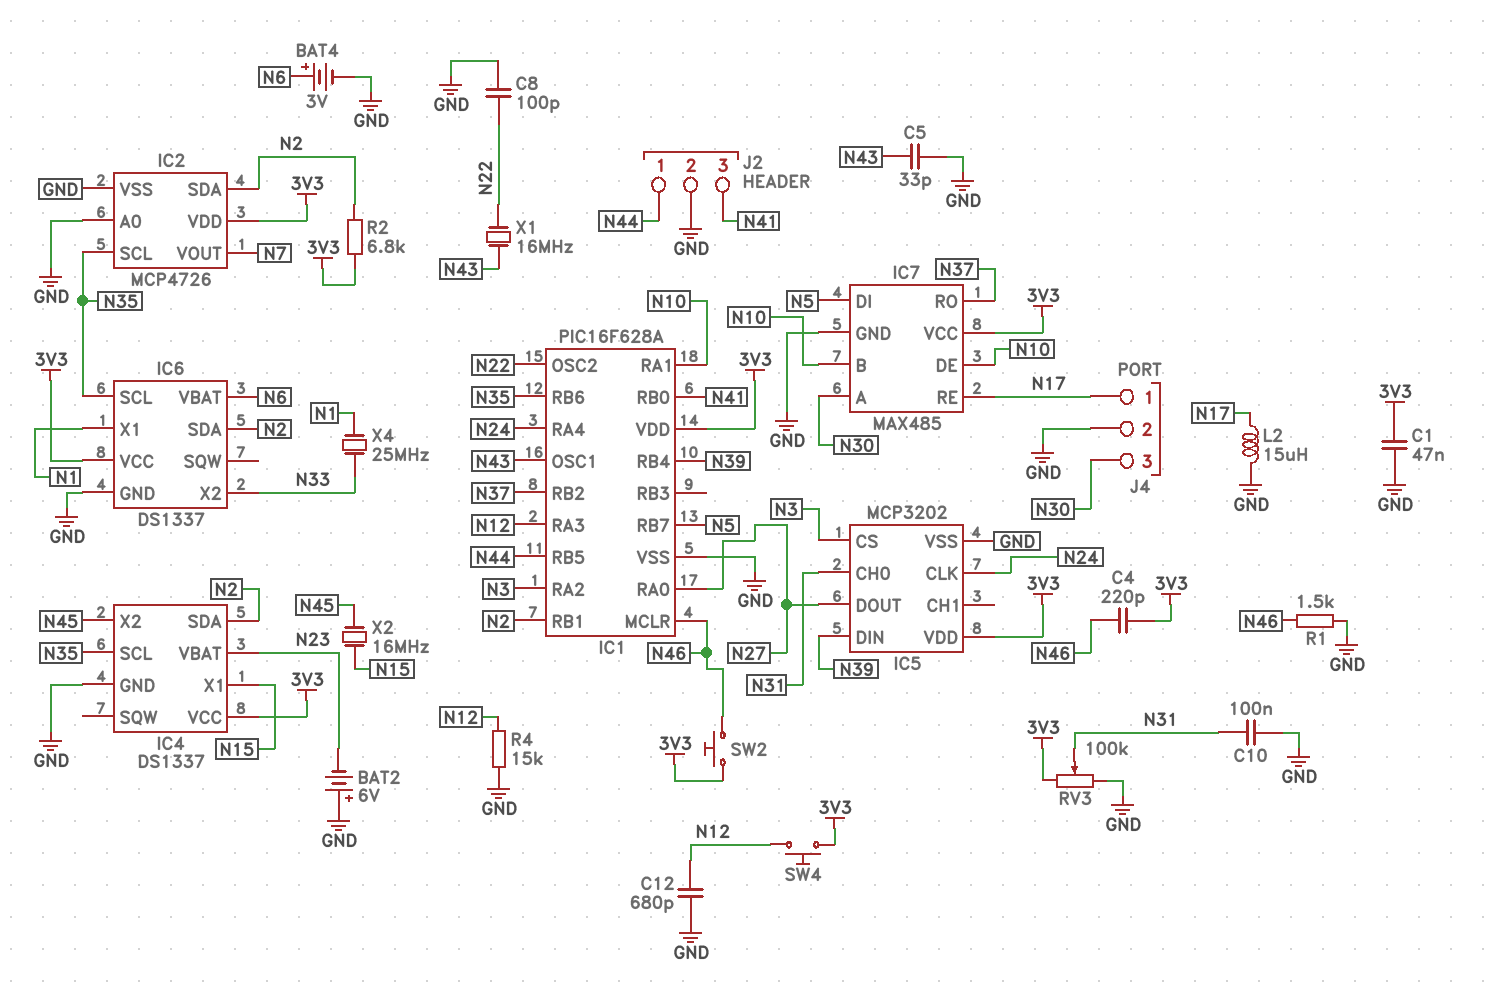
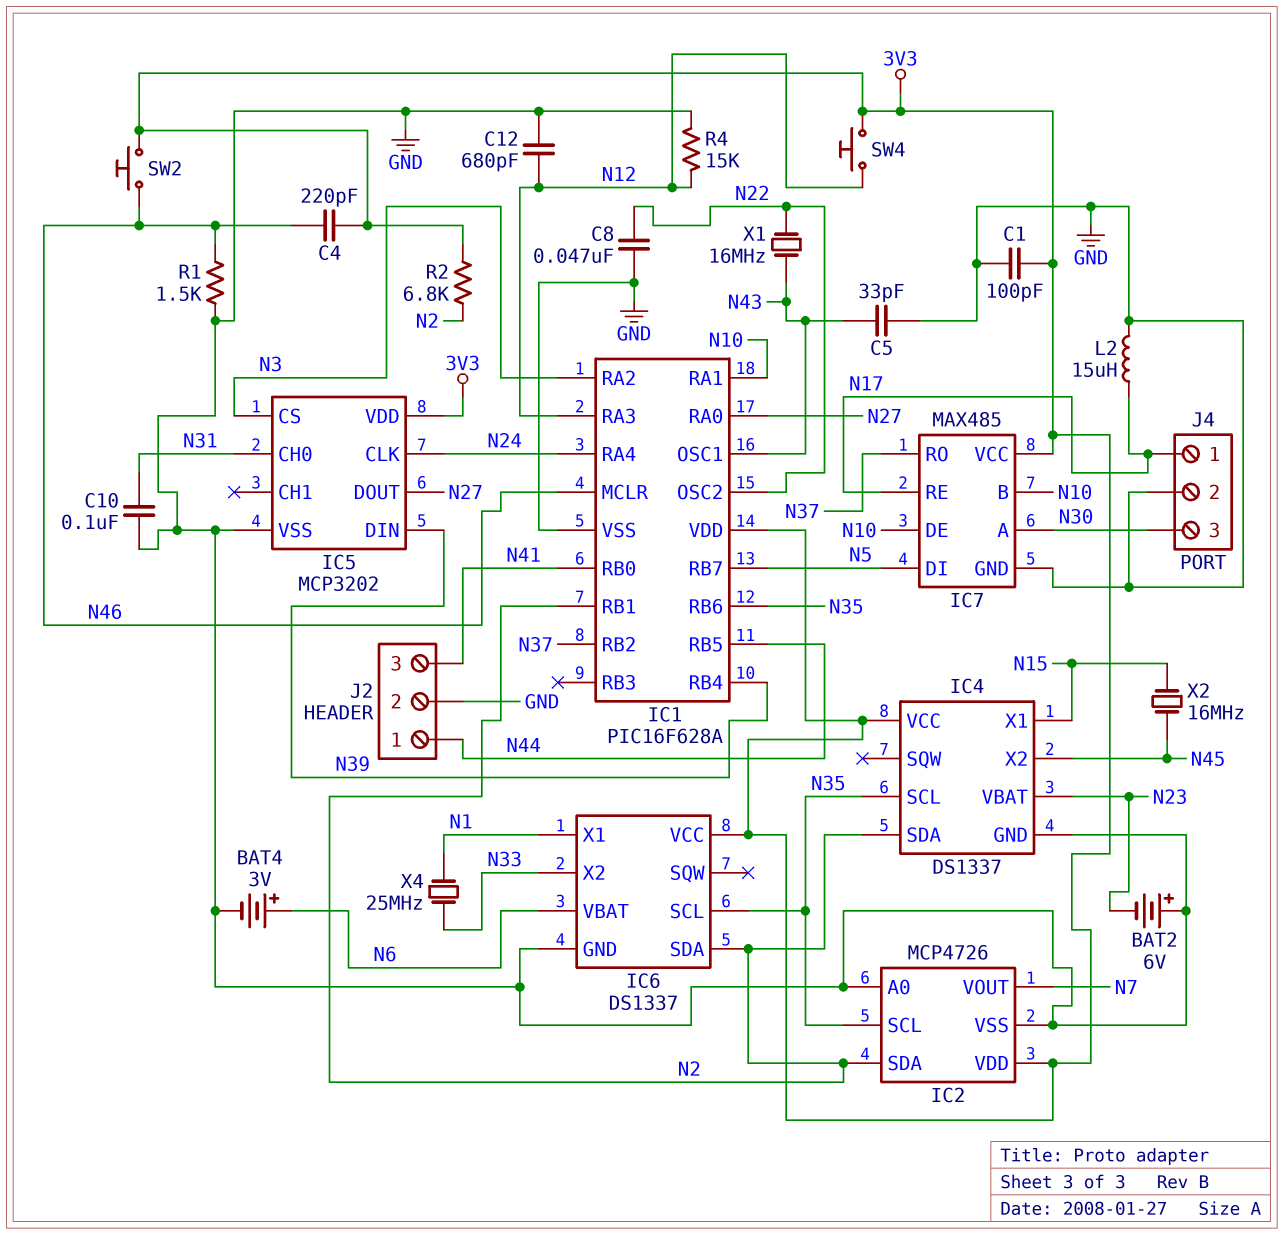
C1: 47nF (3V3, GND) -> 100pF (3V3, GND)
C8: 100pF (GND, N22) -> 47nF (GND, N22)
RV3: 100k (3V3, GND, wiper N31) -> none

